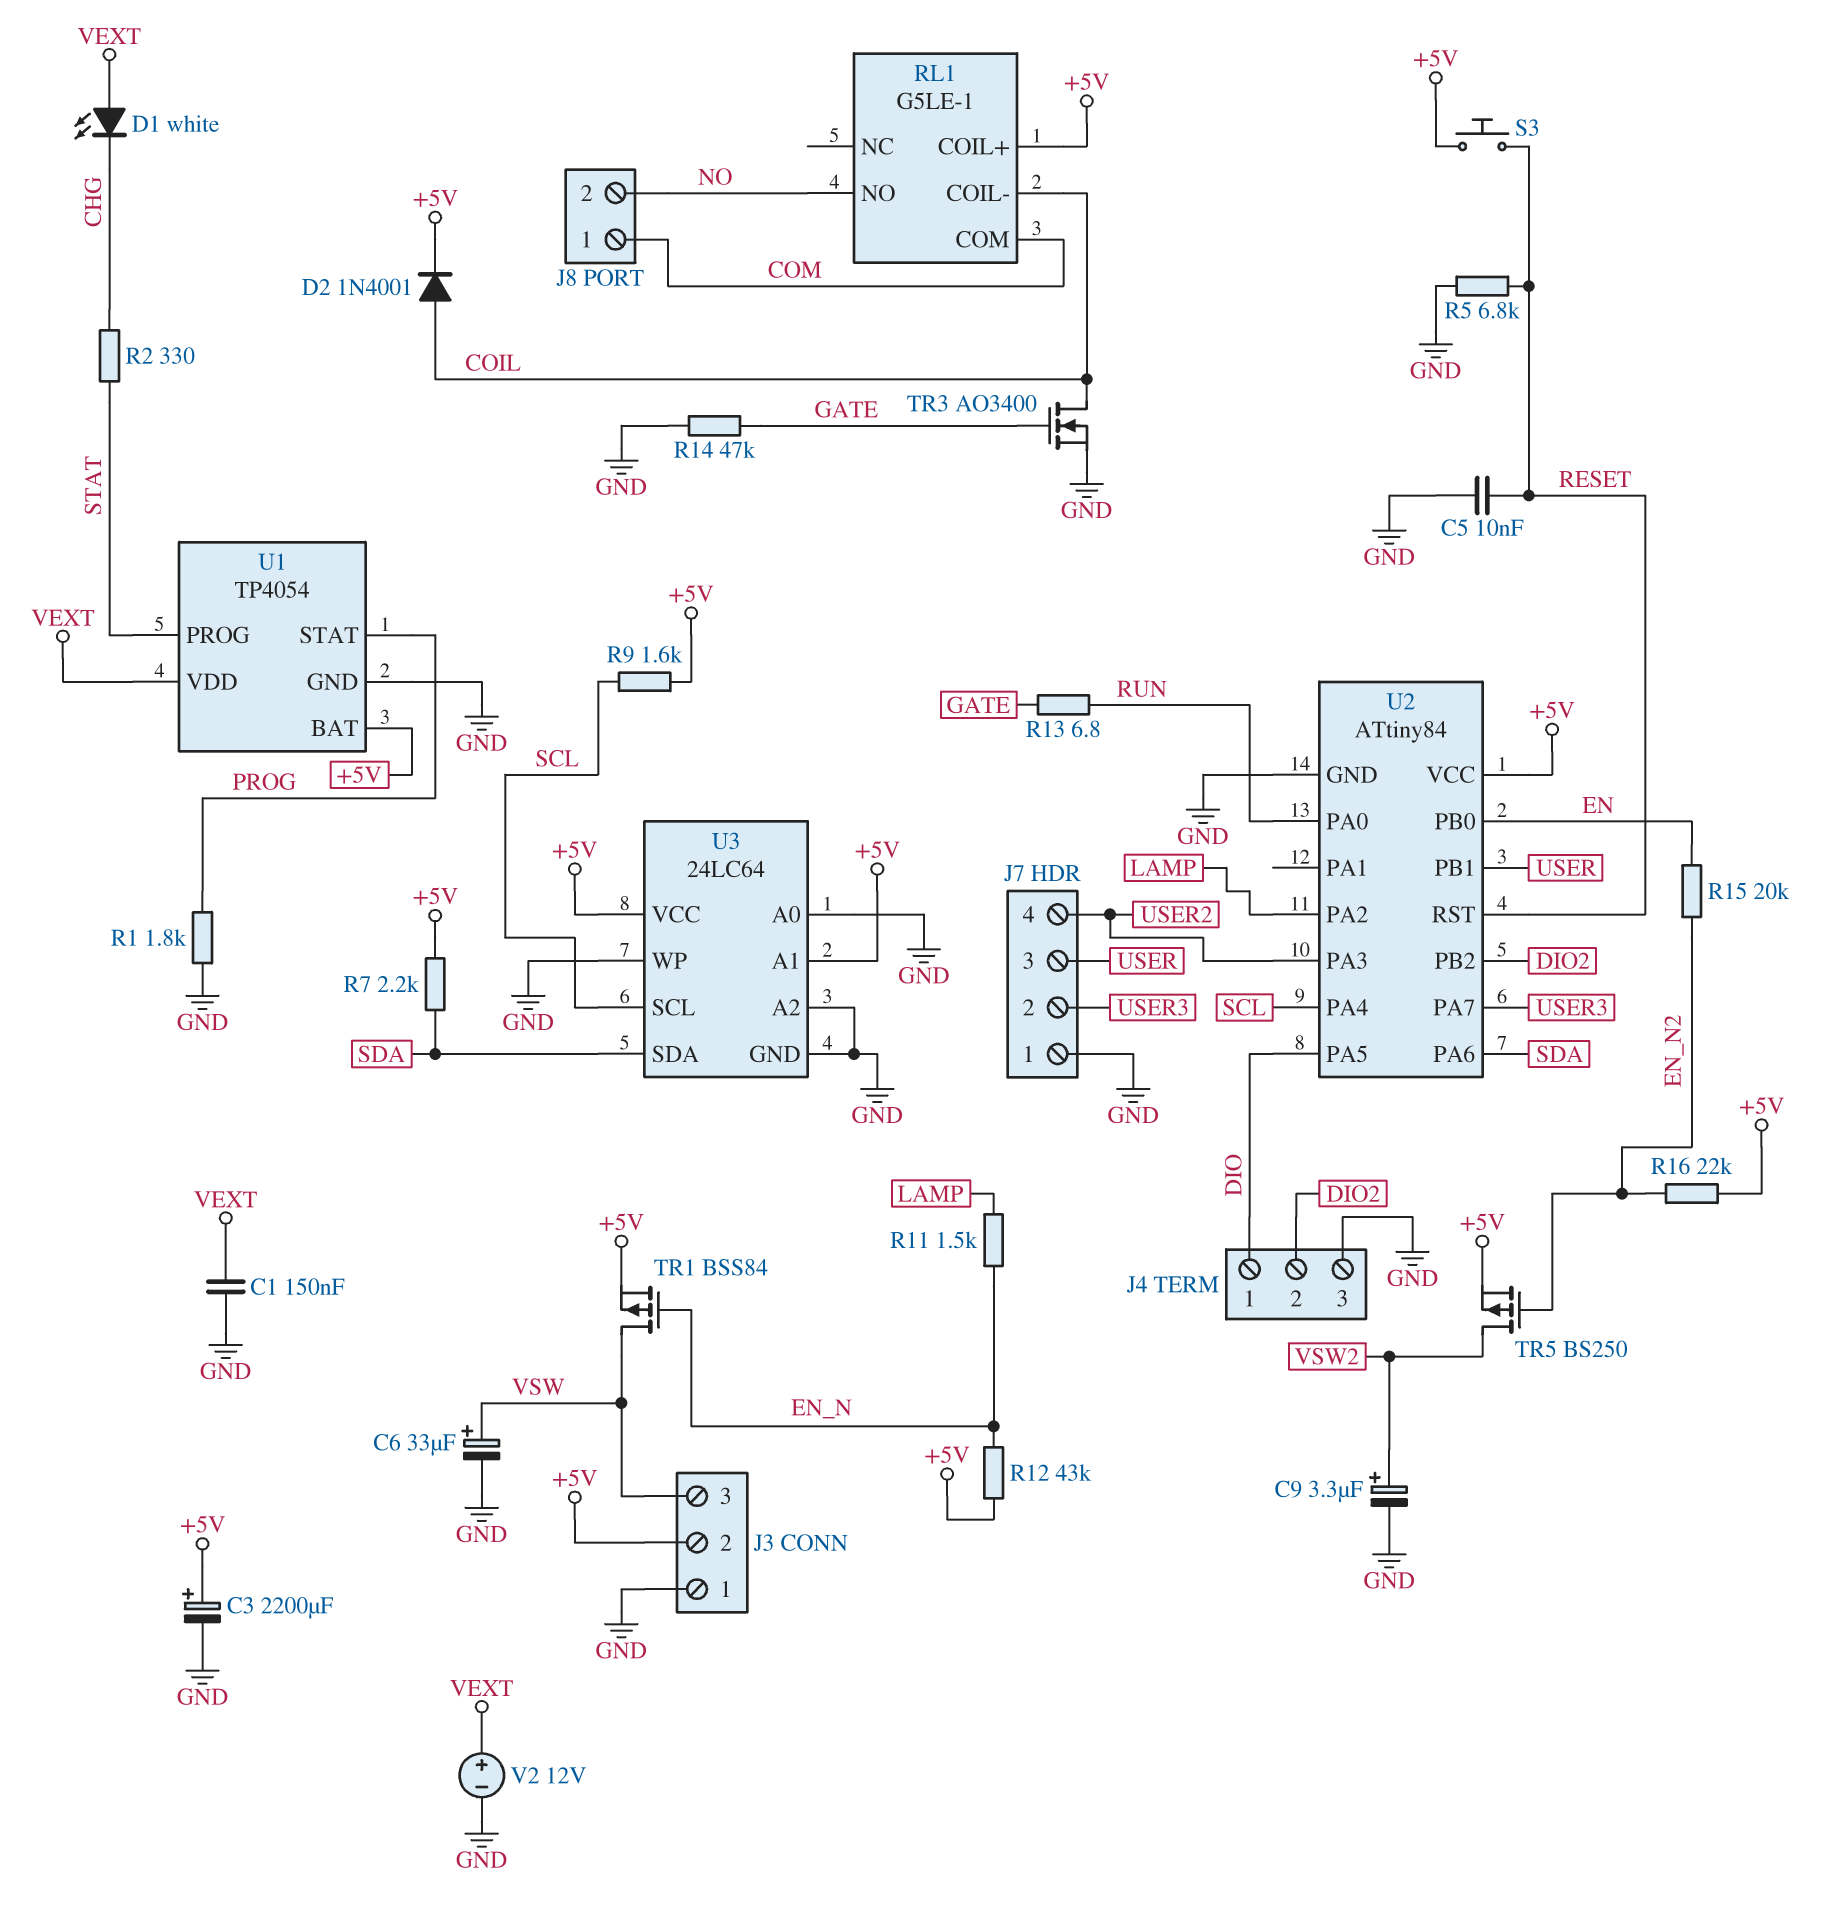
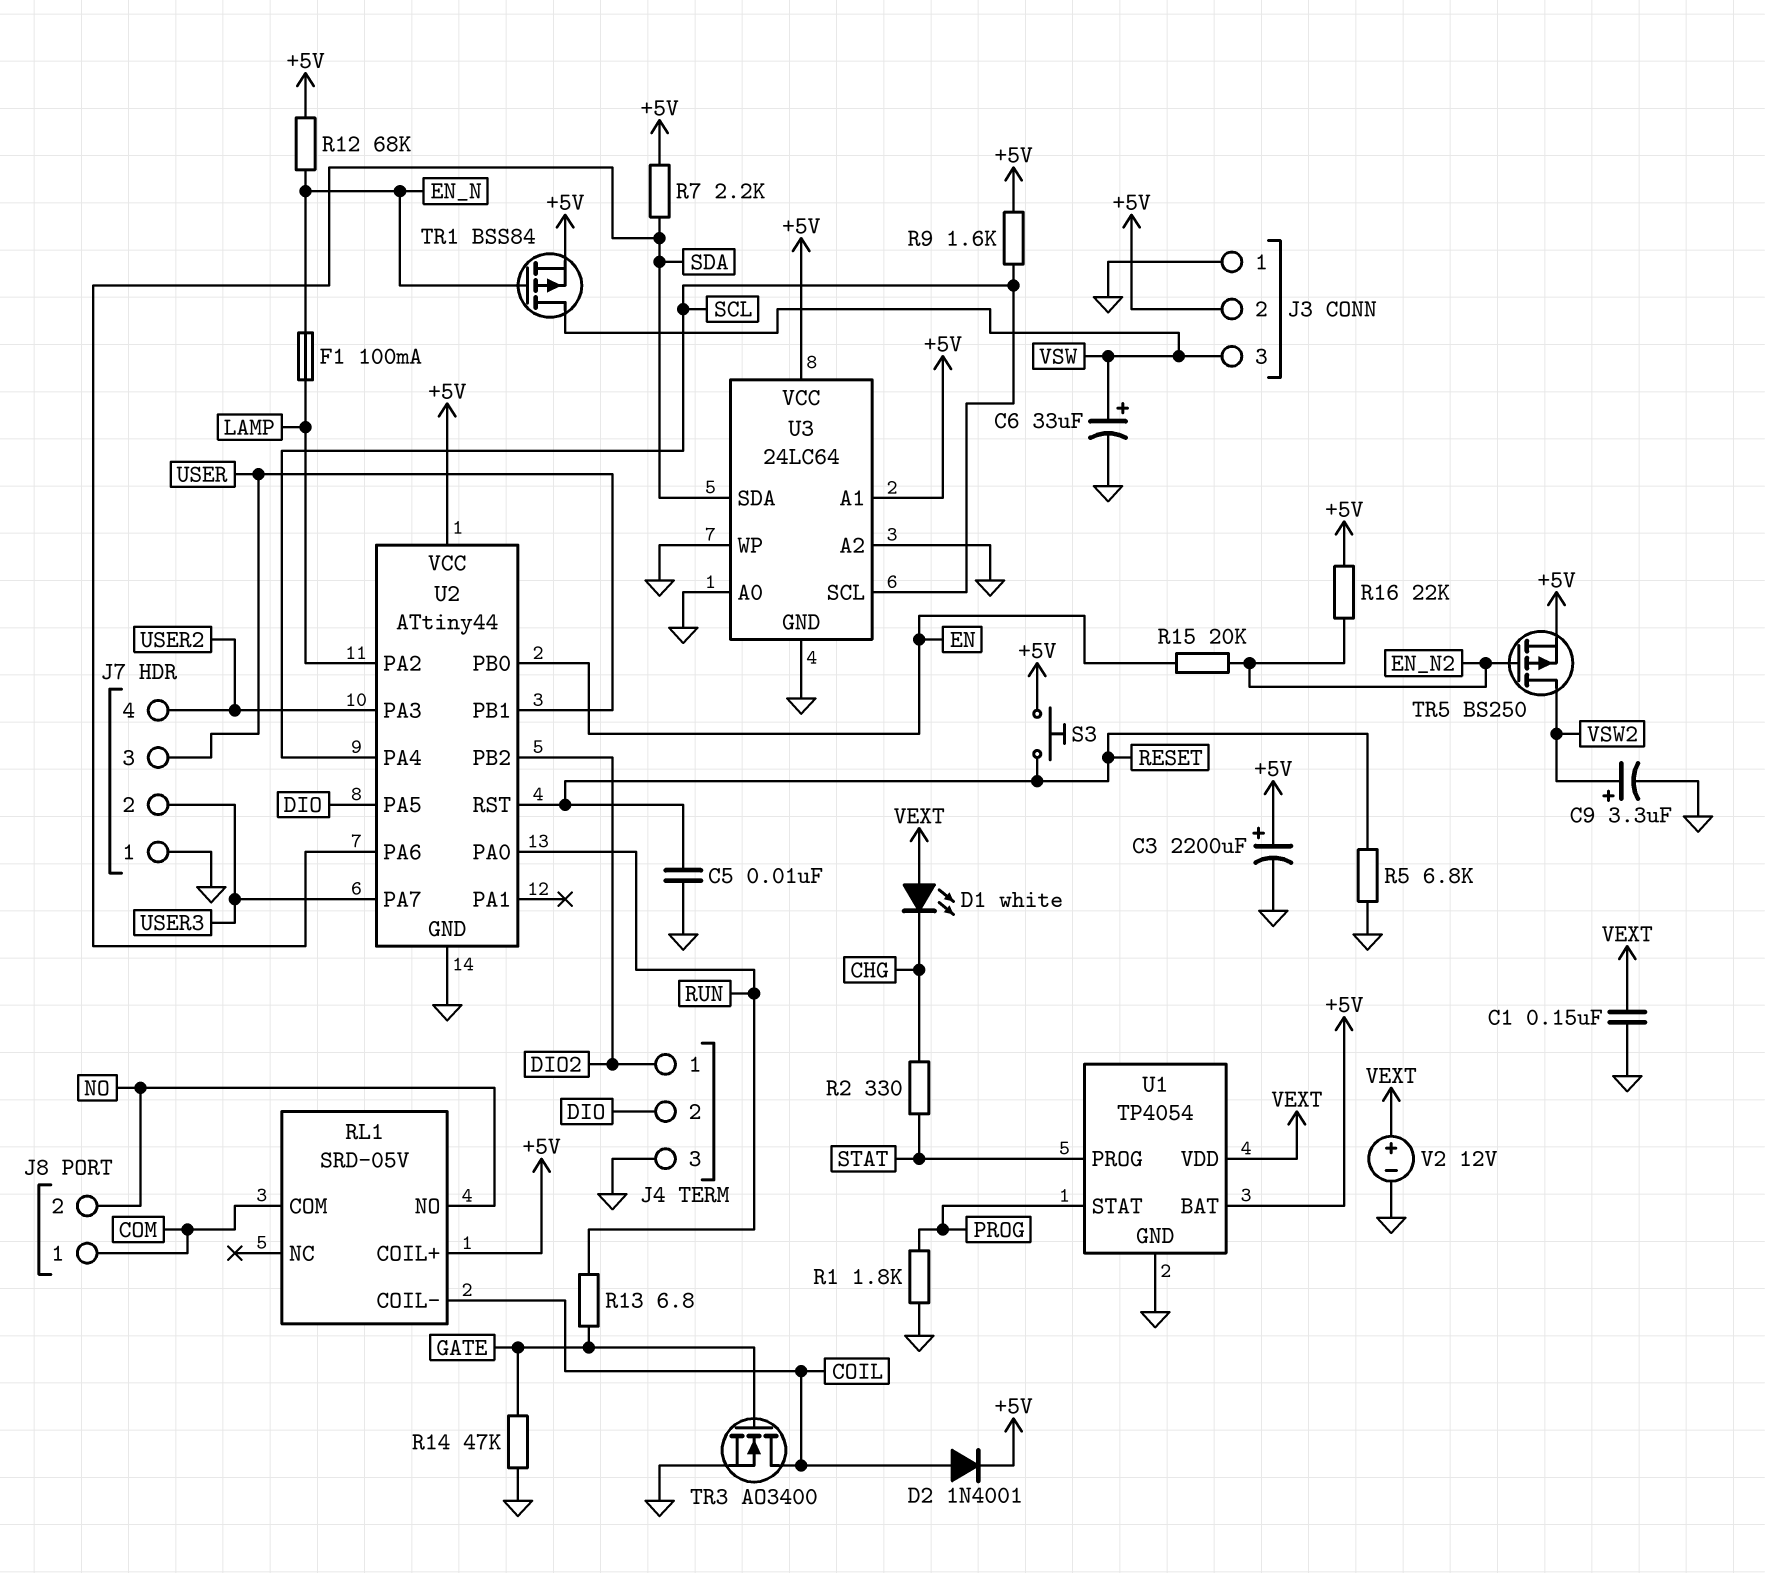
F1: none -> 100mA (EN_N, LAMP)
J4 pin 1: DIO -> DIO2
J4 pin 2: DIO2 -> DIO
R11: 1.5k (EN_N, LAMP) -> none
R12: 43k (+5V, EN_N) -> 68k (+5V, EN_N)
RL1: G5LE-1 -> SRD-05V
U2: ATtiny84 -> ATtiny44

